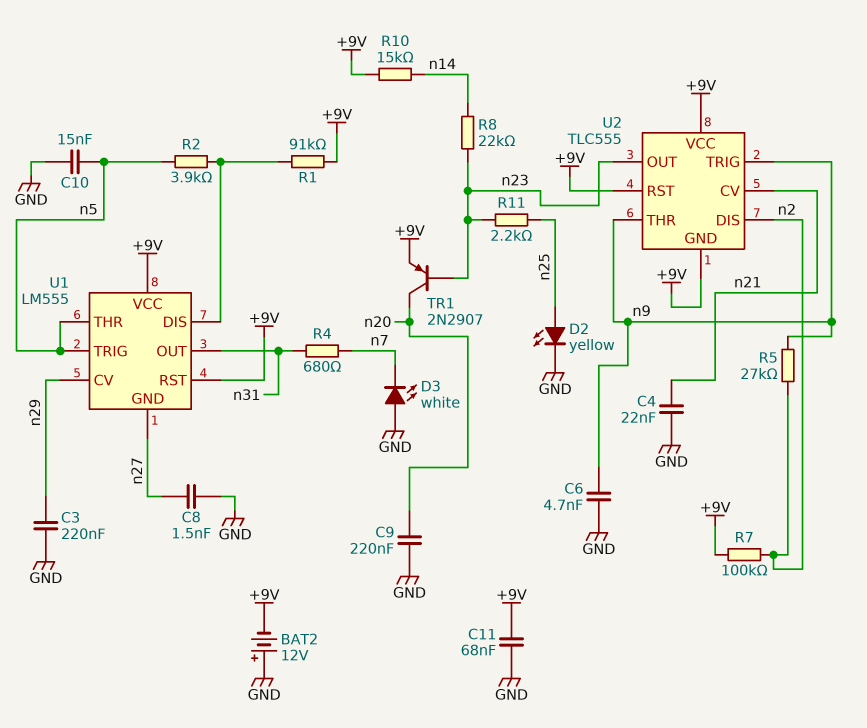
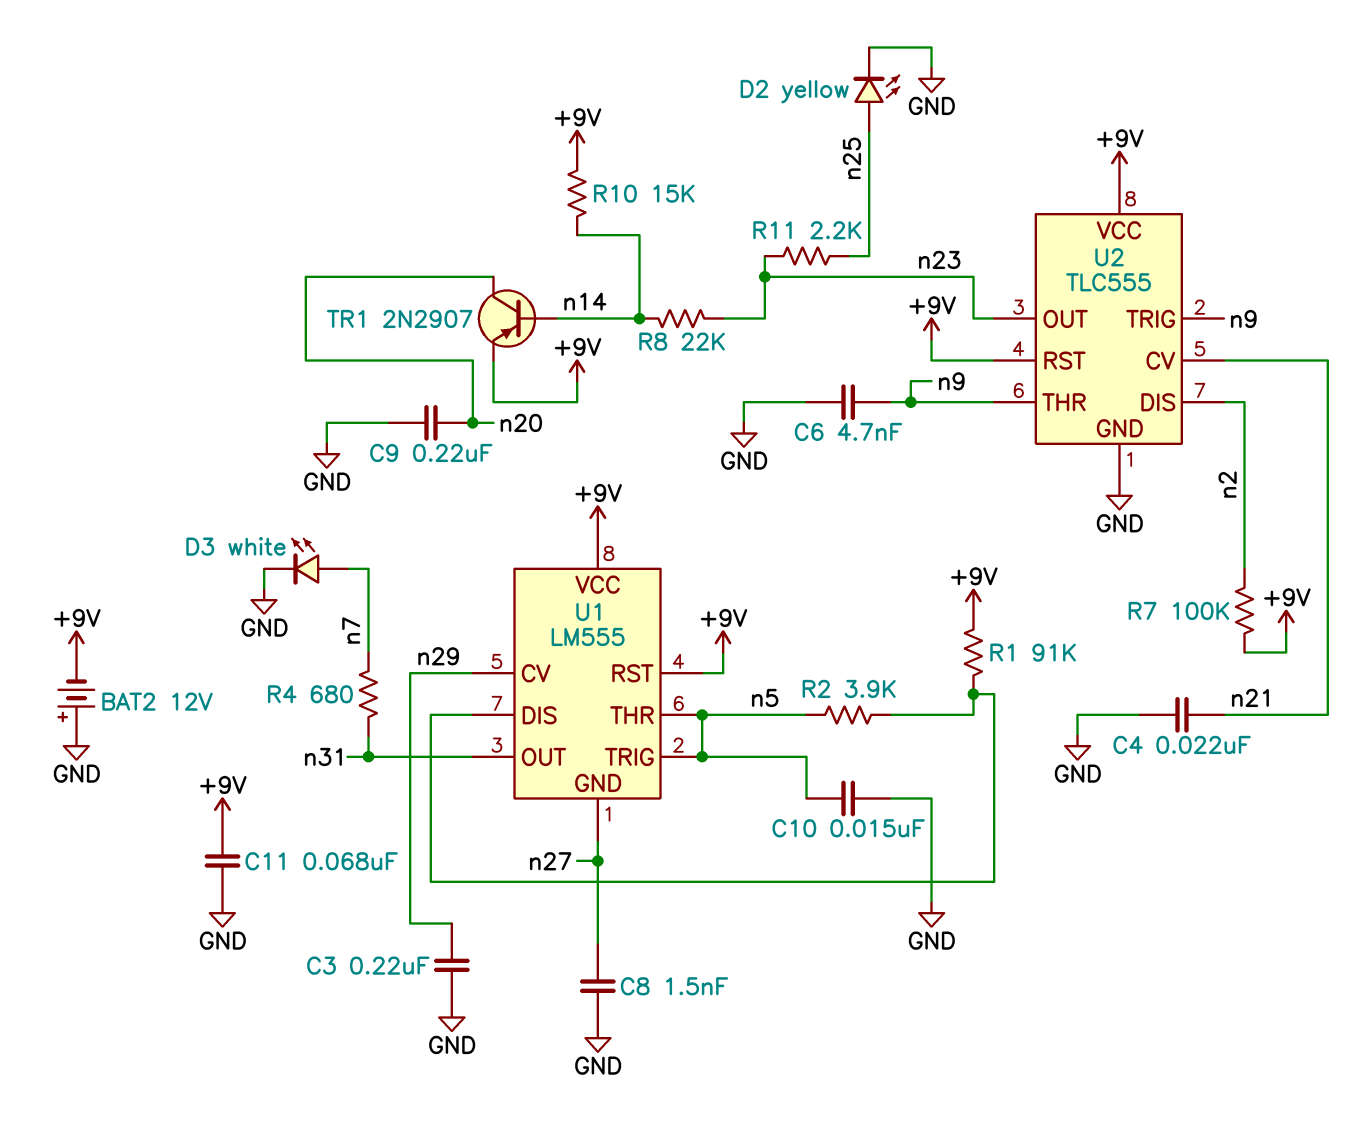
D3: LED white (A GND, K n7) -> LED white (A n7, K GND)
R5: 27k (n2, n9) -> none
TR1: PNP 2N2907 (B n23, C n20, E +9V) -> PNP 2N2907 (B n14, C n20, E +9V)
U2 pin GND: +9V -> GND

